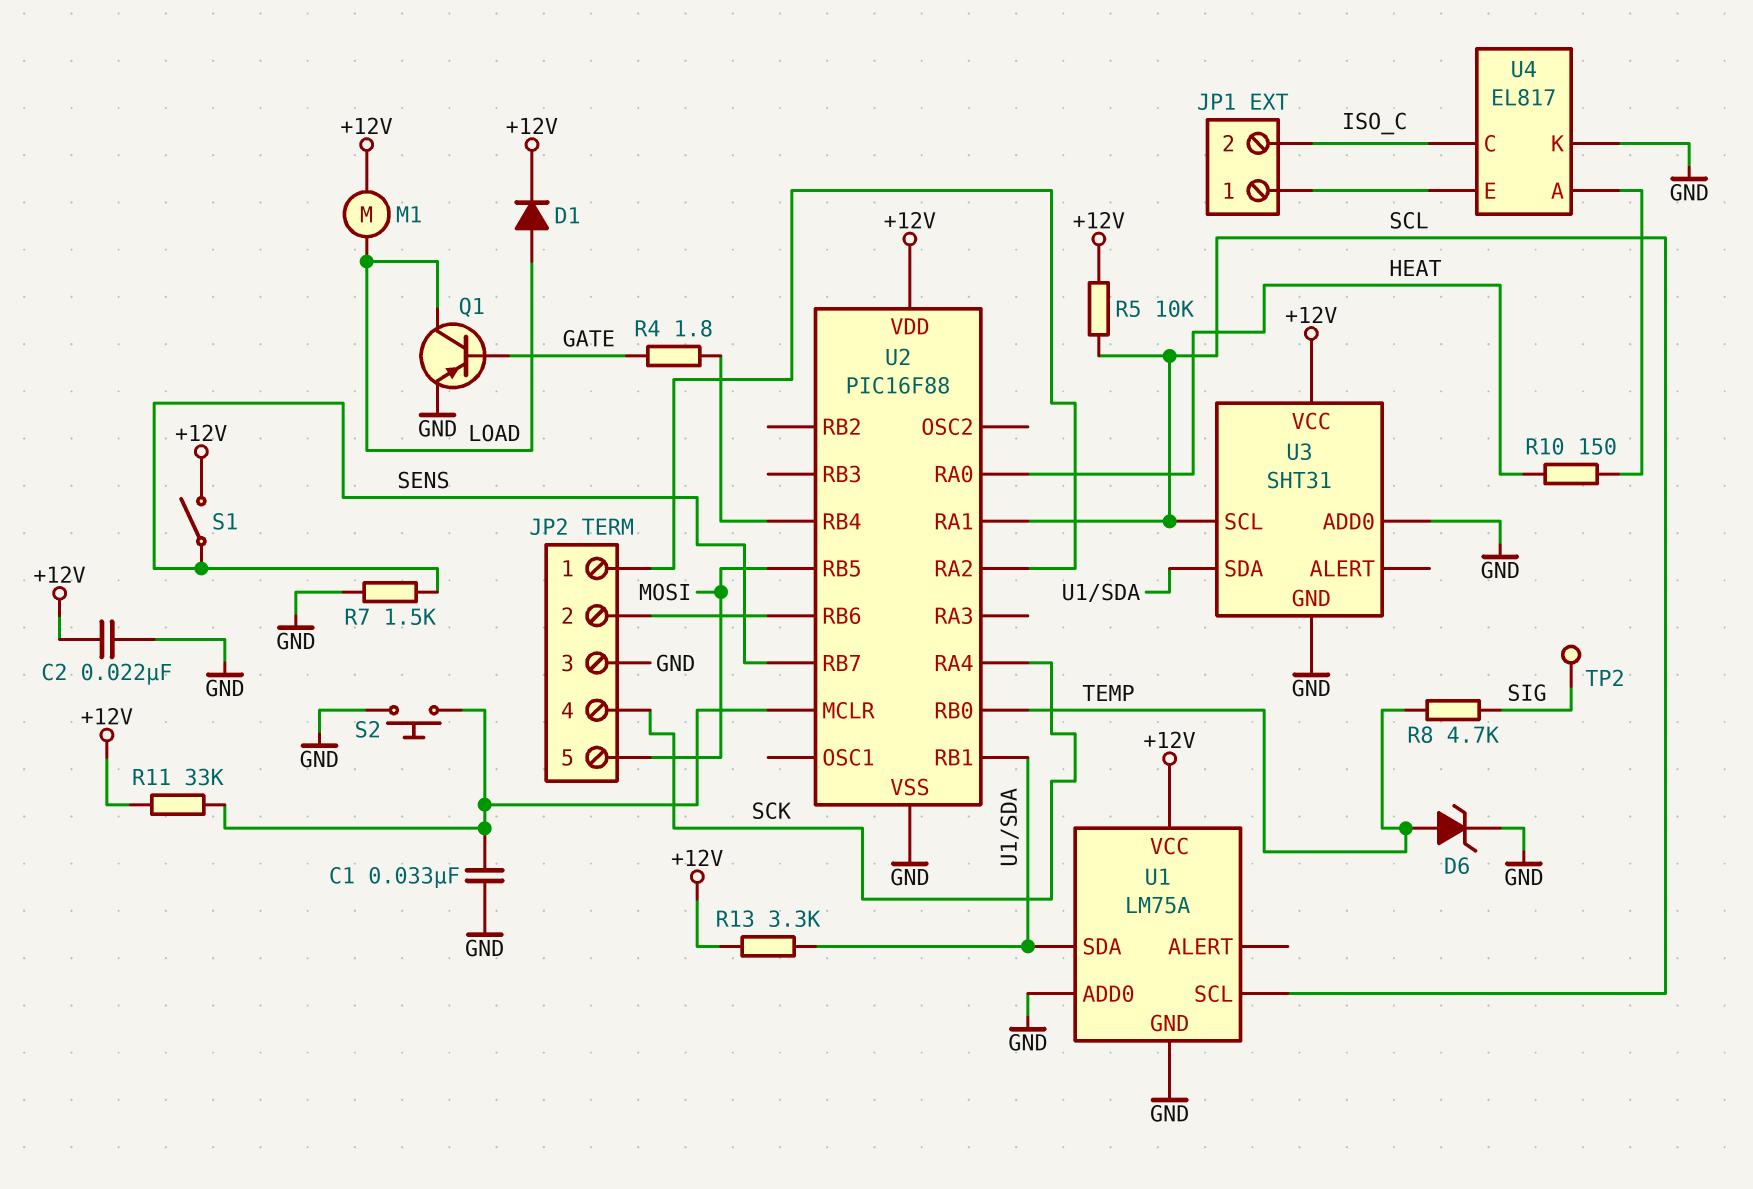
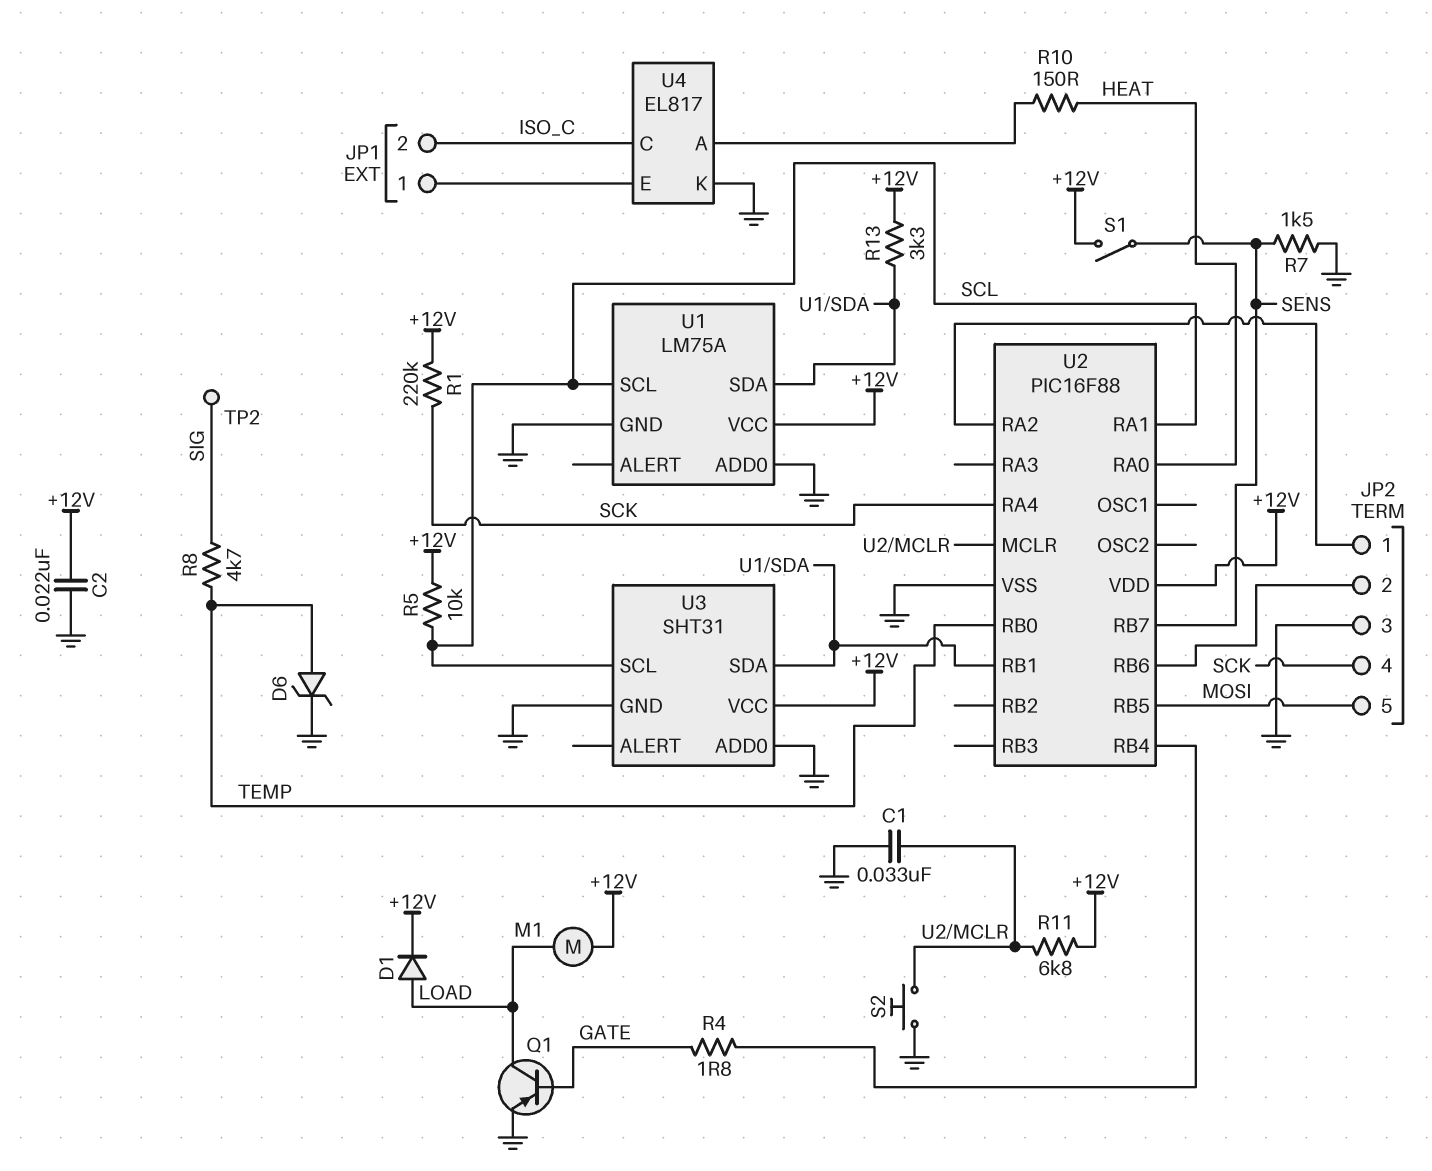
R1: none -> 220k (+12V, SCK)
R11: 33k (+12V, U2/MCLR) -> 6.8k (+12V, U2/MCLR)

